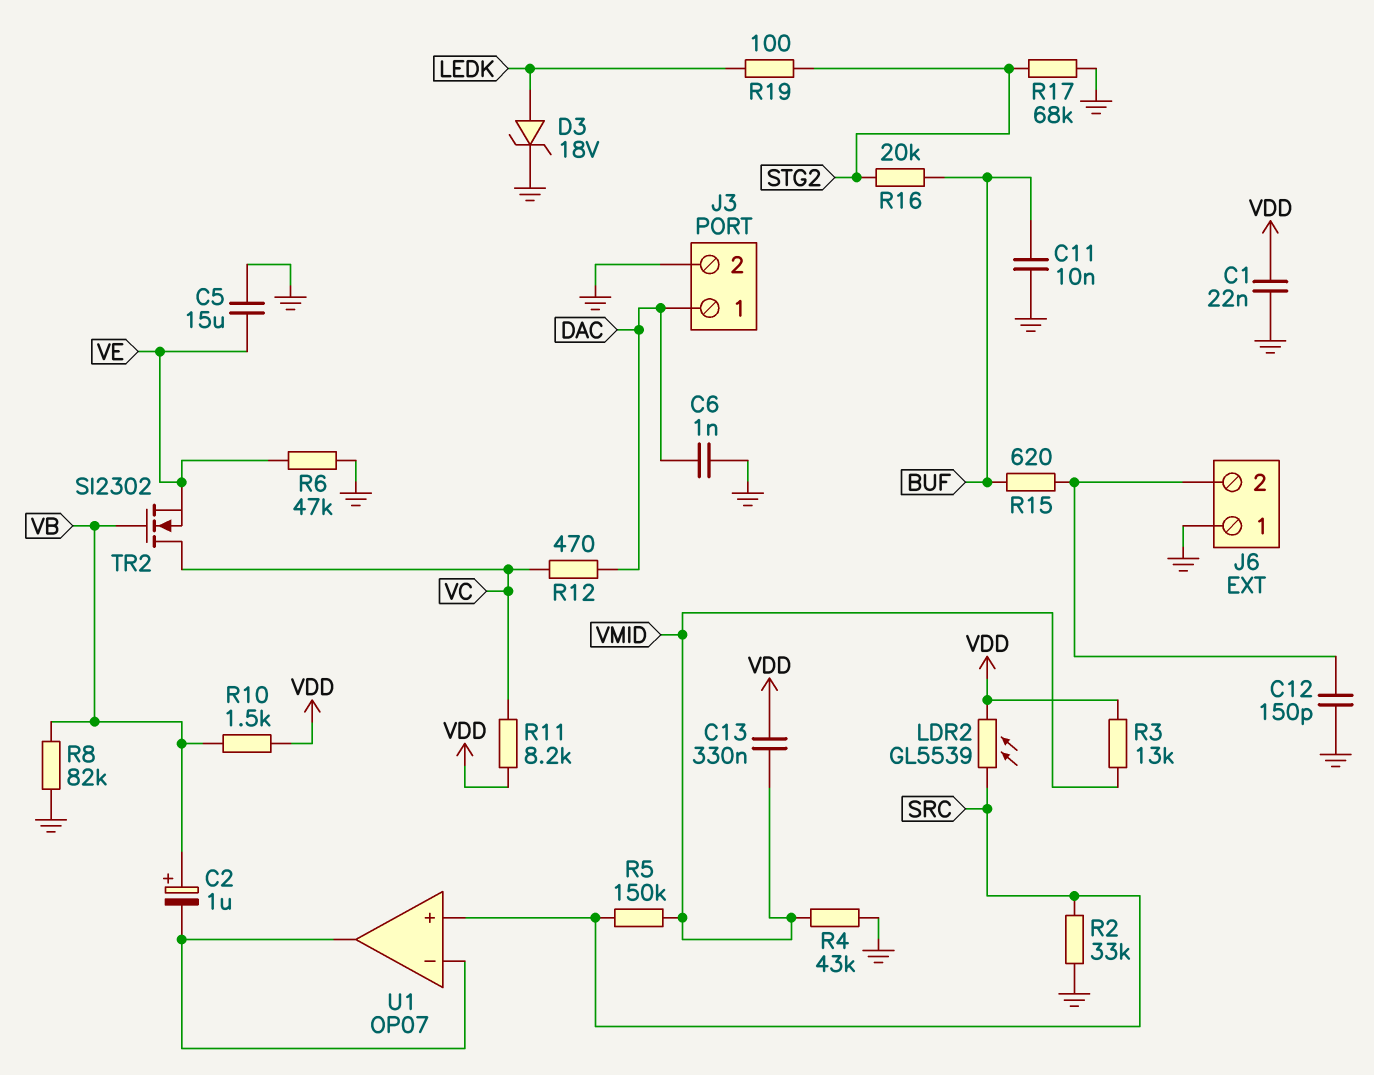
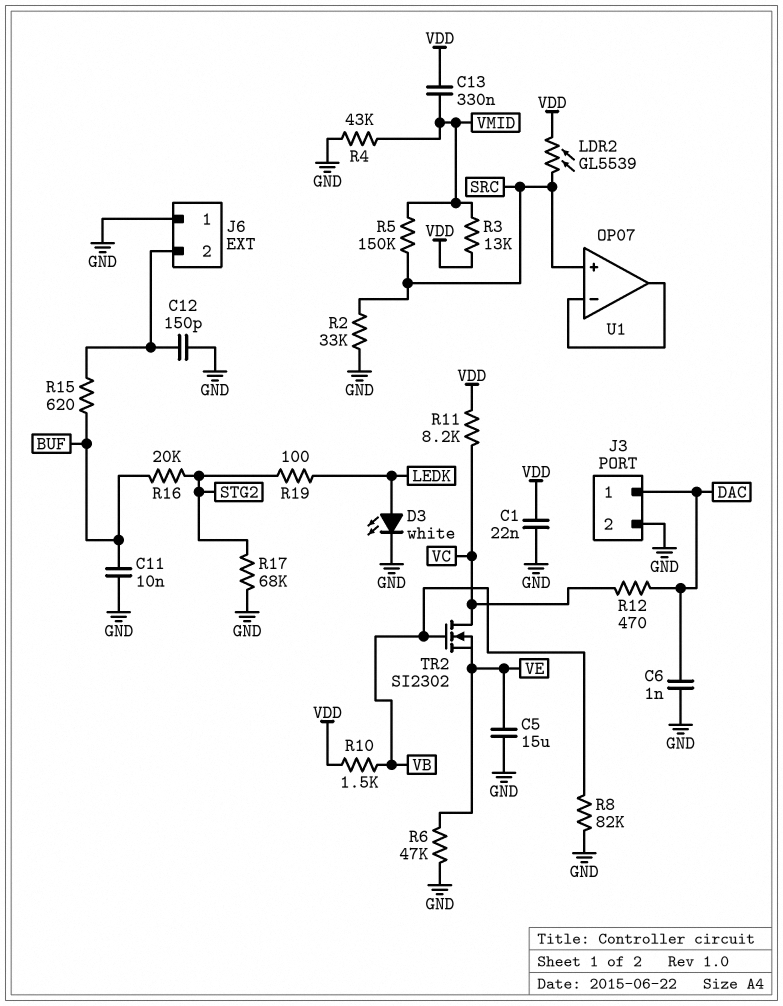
C2: 1uF (plus VB, minus U1/in-) -> none
D3: zener 18V (A LEDK, K GND) -> LED white (A LEDK, K GND)

